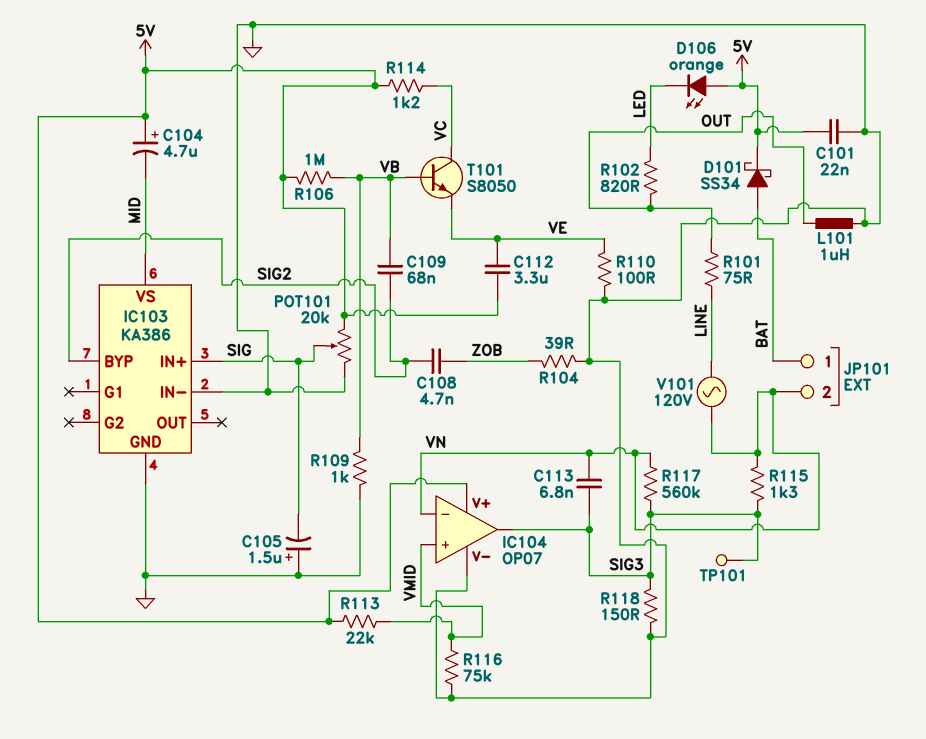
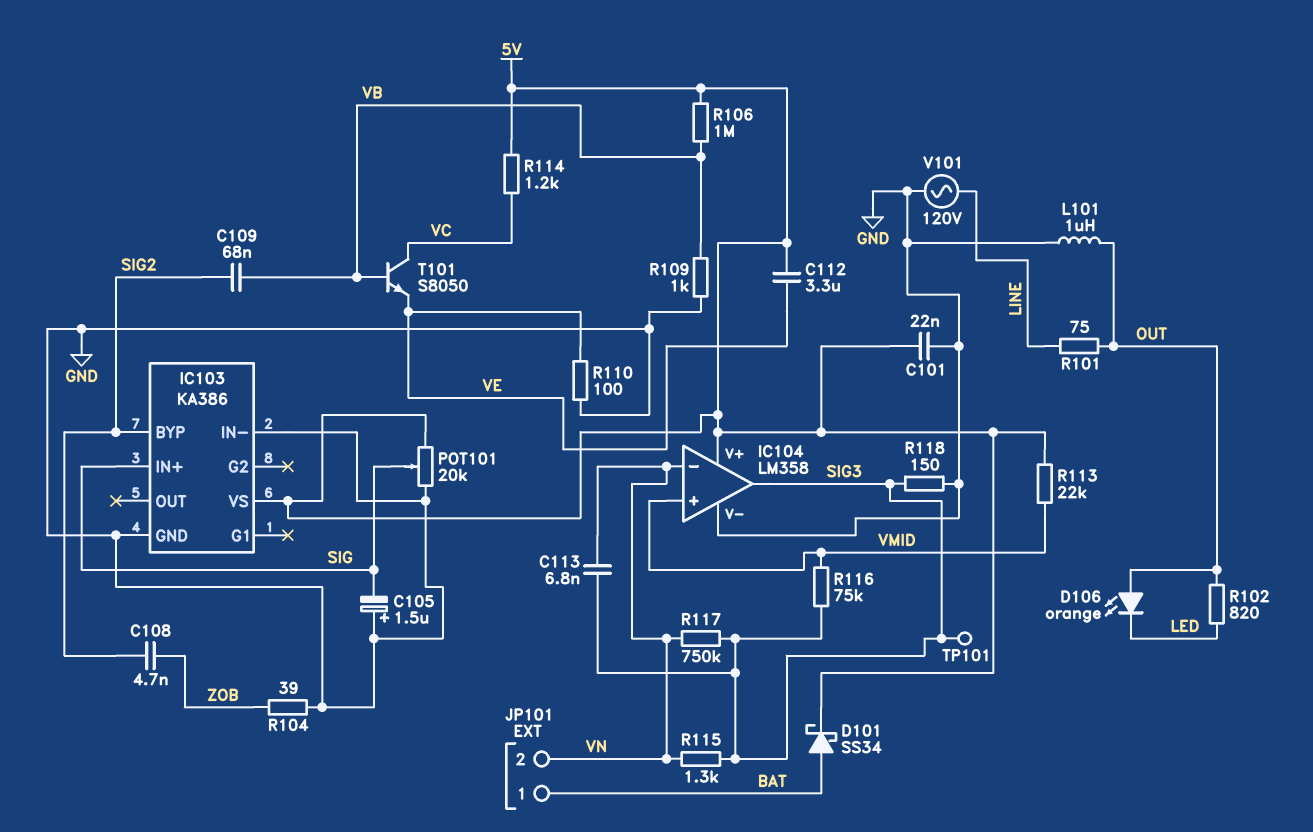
C104: 4.7uF (plus 5V, minus MID) -> none
D106: LED orange (A 5V, K LED) -> LED orange (A OUT, K LED)
IC103 pin VS: MID -> 5V
IC104: OP07 -> LM358
R116: 75k (GND, VMID) -> 75k (SIG3, VMID)
R117: 560k (SIG3, VN) -> 750k (SIG3, VN)
V101: AC 120V (LINE, VN) -> AC 120V (GND, LINE)

